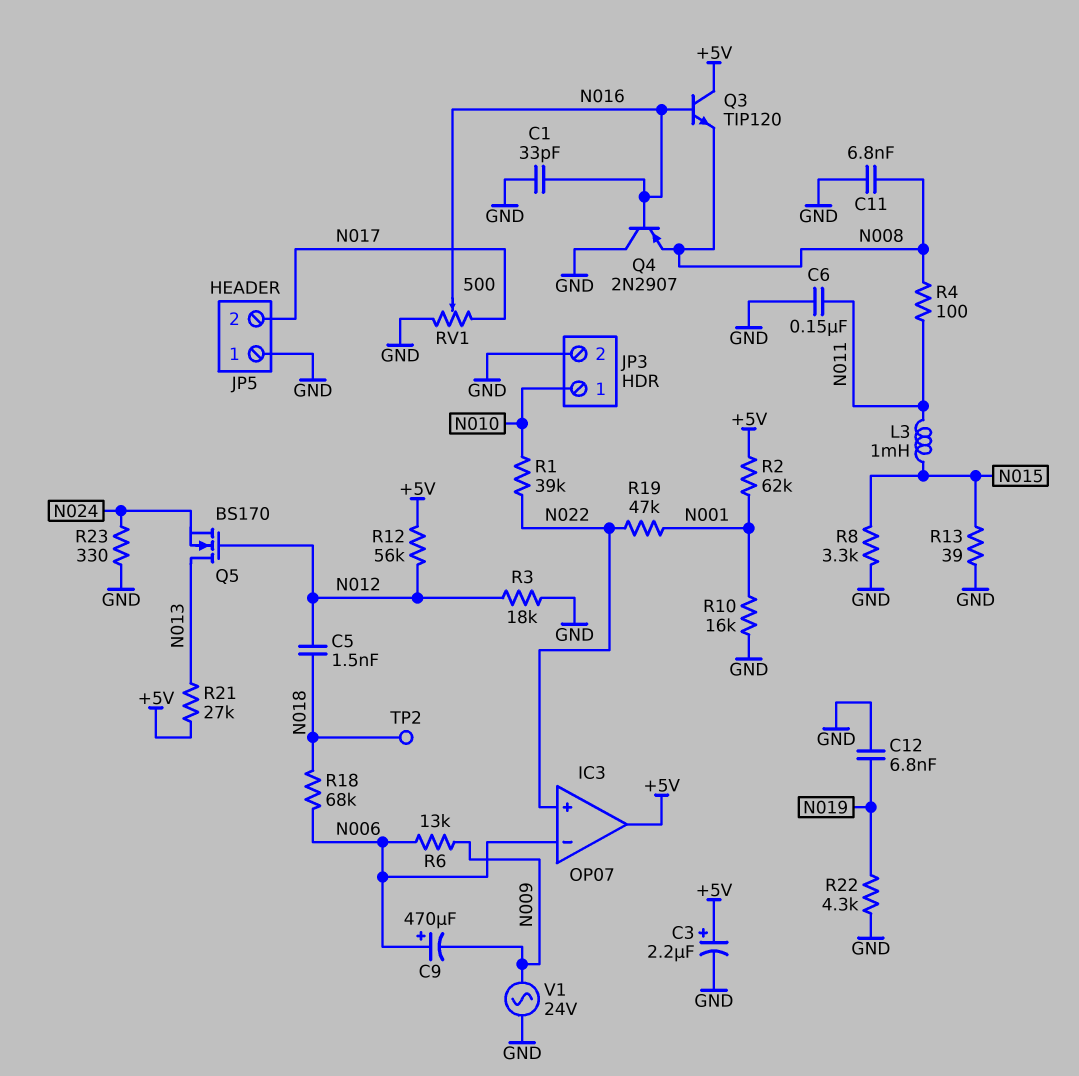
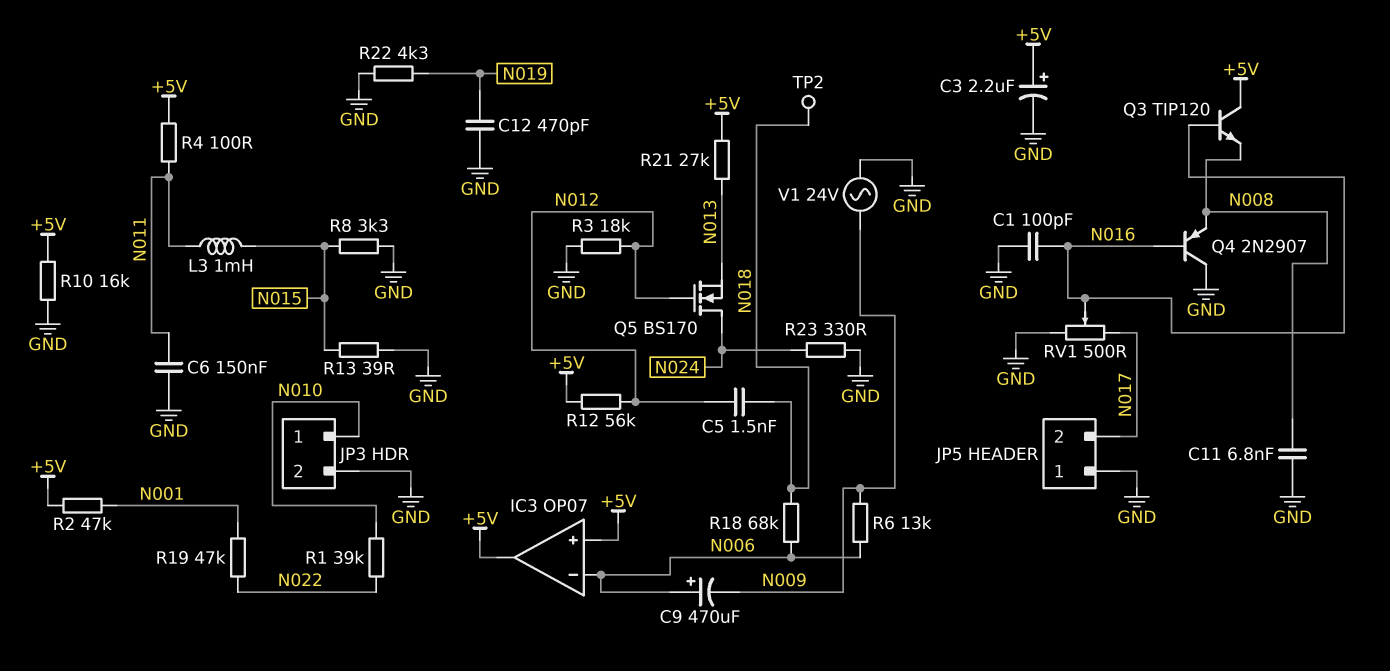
C1: 33pF (GND, N016) -> 100pF (GND, N016)
C12: 6.8nF (GND, N019) -> 470pF (GND, N019)
IC3 pin in+: N022 -> +5V
Q5: NMOS BS170 (G N012, D N013, S N024) -> NMOS BS170 (G N012, D N024, S N013)
R2: 62k (+5V, N001) -> 47k (+5V, N001)
R4: 100 (N008, N011) -> 100 (+5V, N011)
R10: 16k (GND, N001) -> 16k (+5V, GND)

